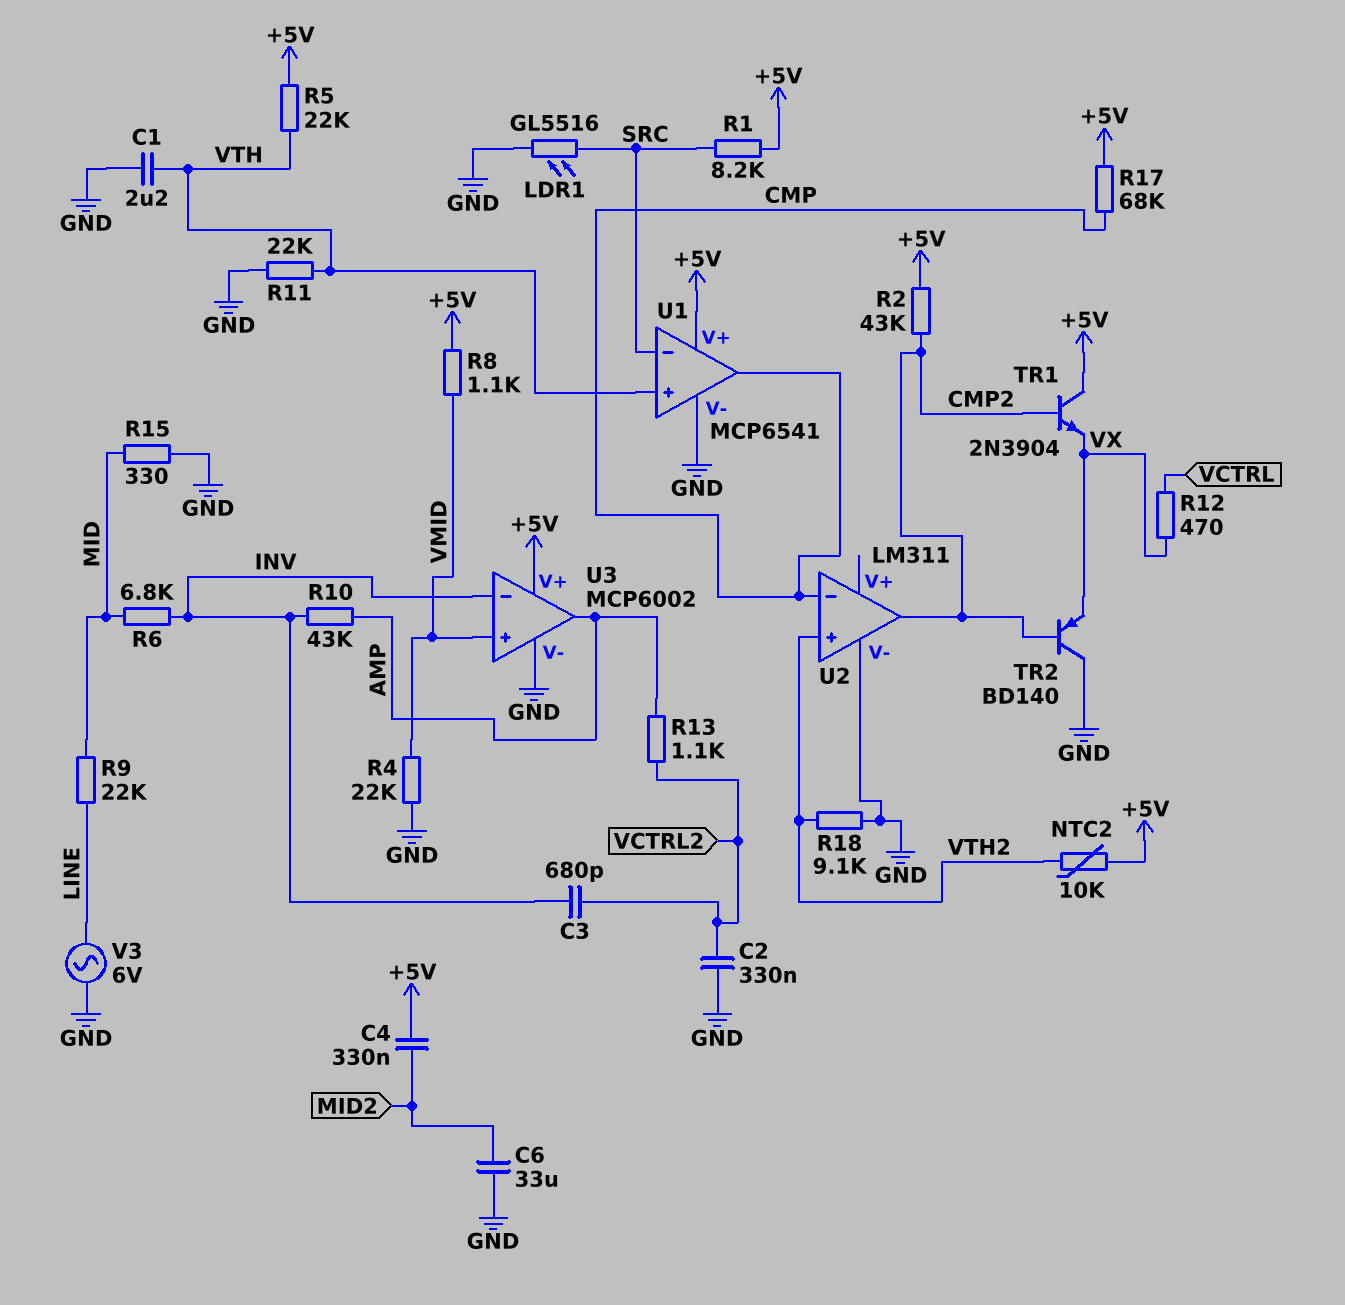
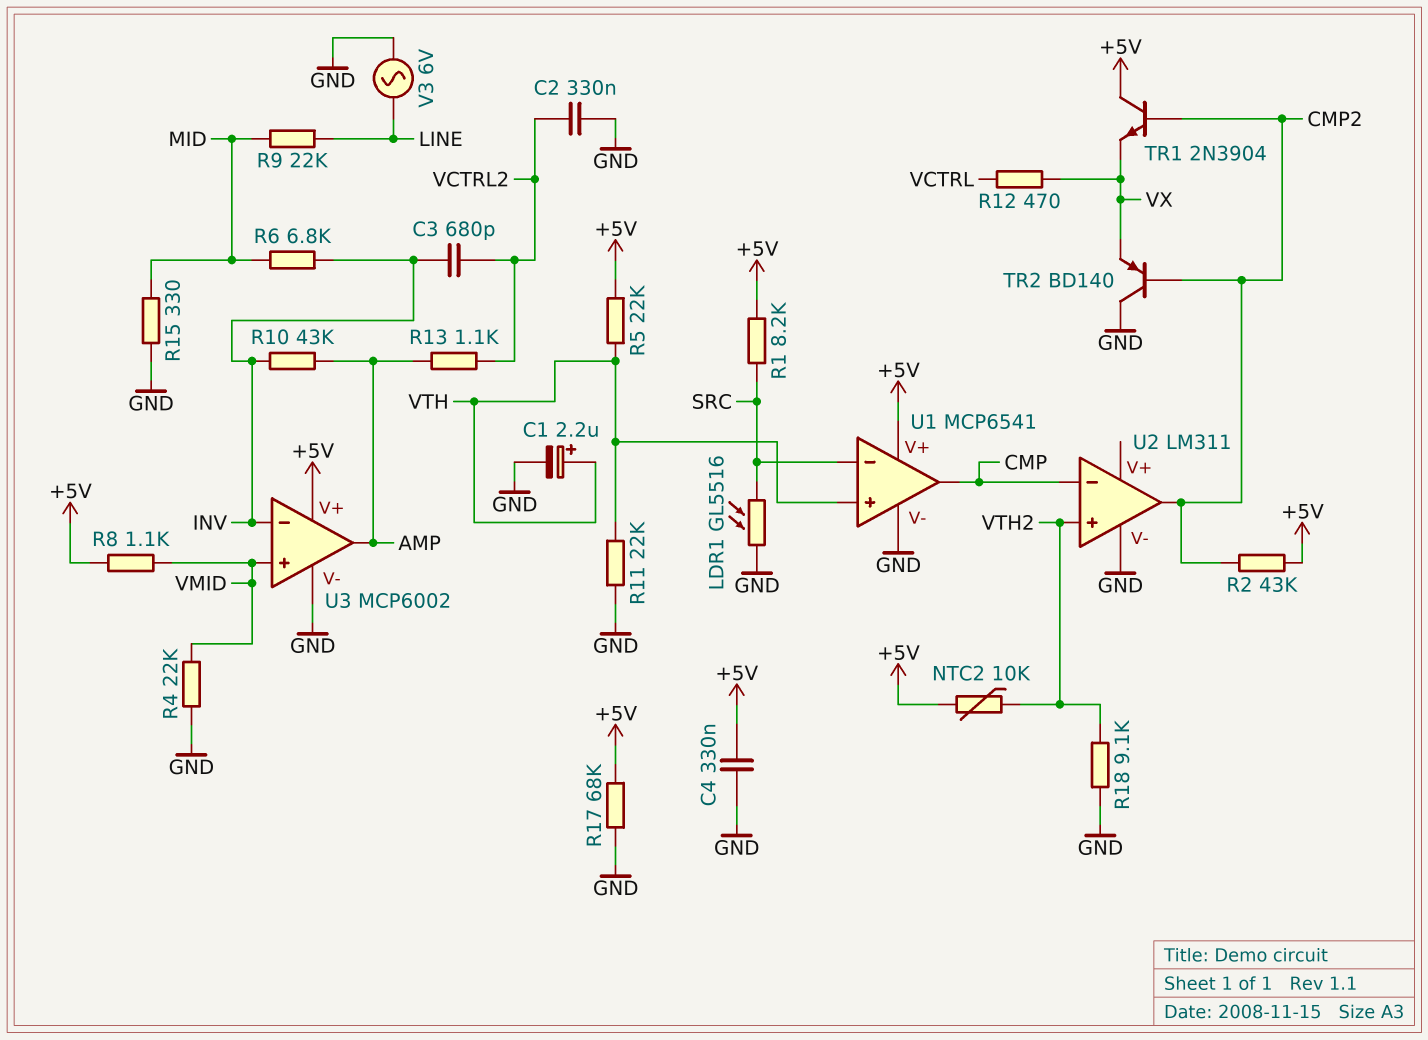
C1: 2.2uF (GND, VTH) -> 2.2uF (plus VTH, minus GND)
C4: 330nF (+5V, MID2) -> 330nF (+5V, GND)
C6: 33uF (GND, MID2) -> none
R17: 68k (+5V, CMP) -> 68k (+5V, GND)

